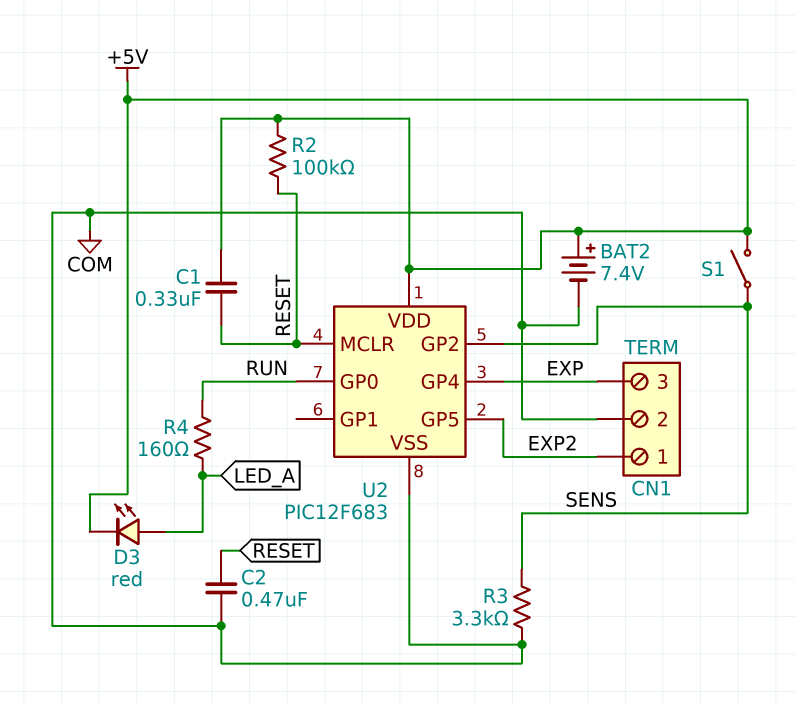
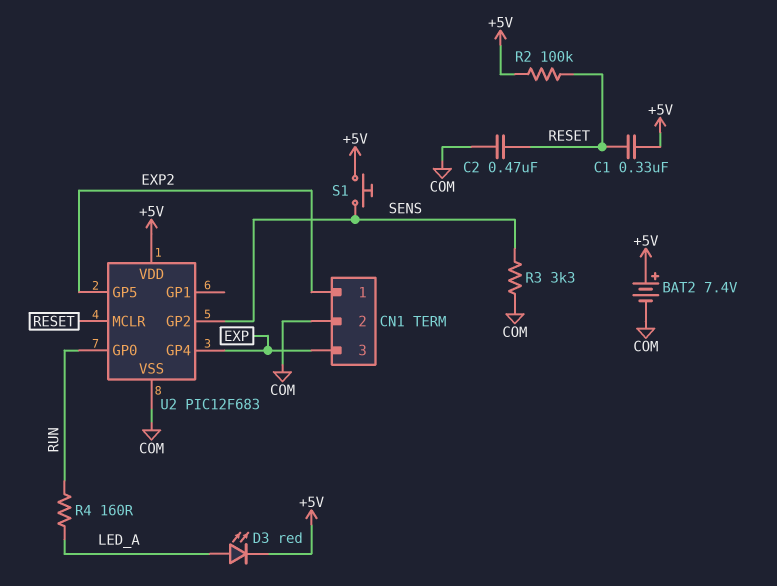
S1: switch (+5V, SENS) -> button (+5V, SENS)

